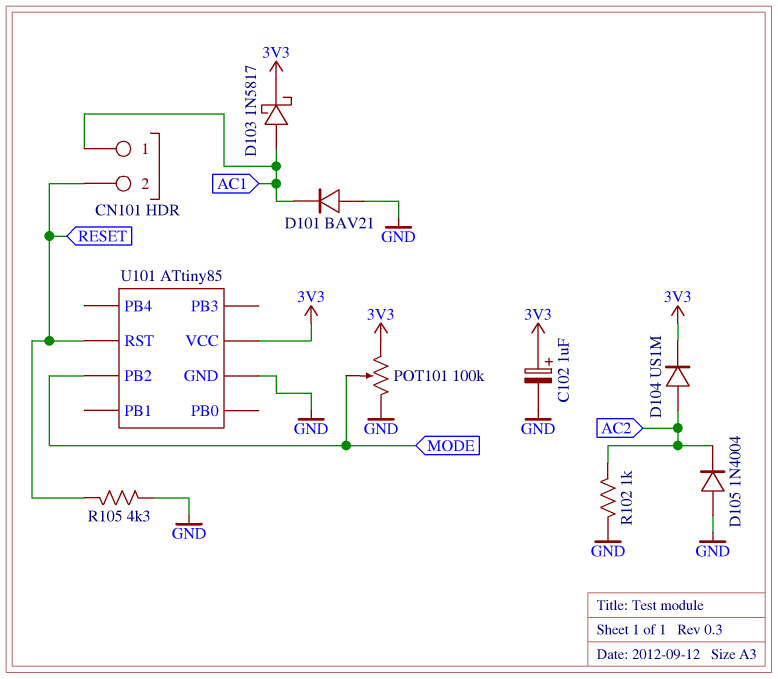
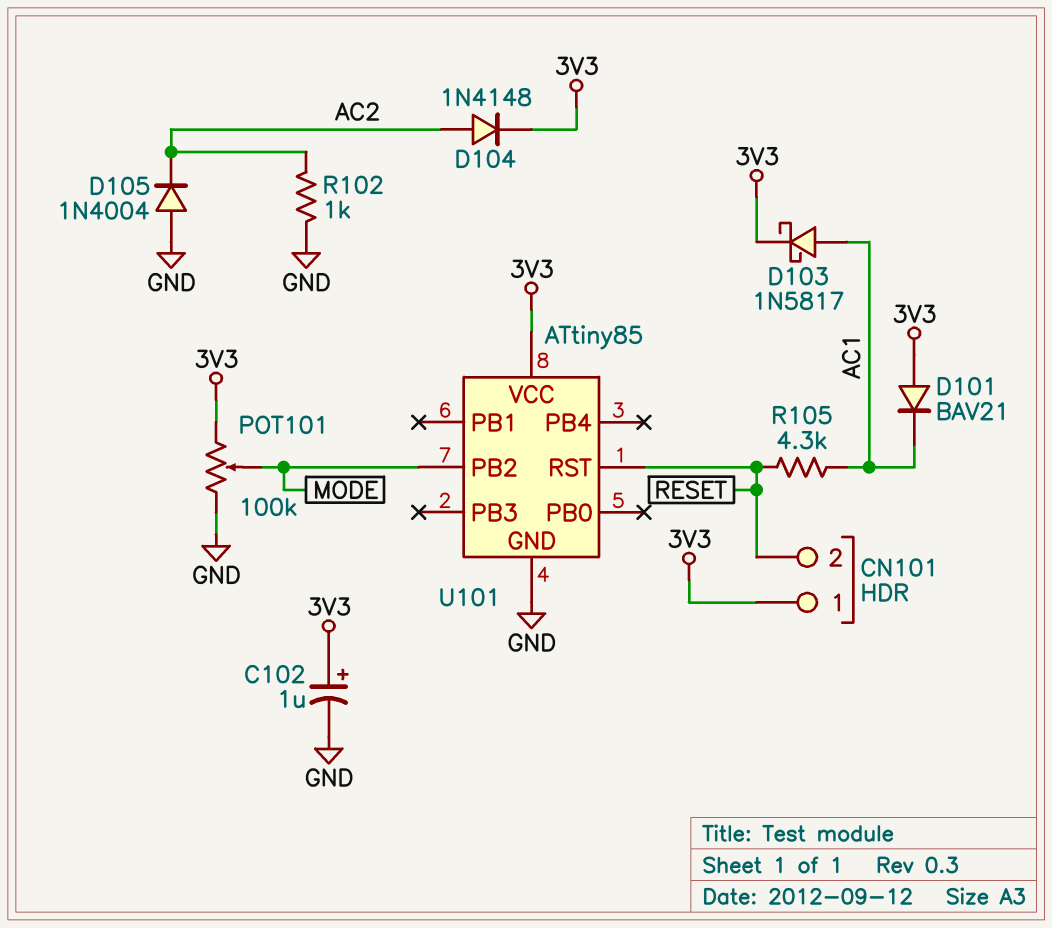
CN101 pin 1: AC1 -> 3V3
D101: diode BAV21 (A GND, K AC1) -> diode BAV21 (A 3V3, K AC1)
D104: diode US1M (A AC2, K 3V3) -> diode 1N4148 (A AC2, K 3V3)
R105: 4.3k (GND, RESET) -> 4.3k (AC1, RESET)

